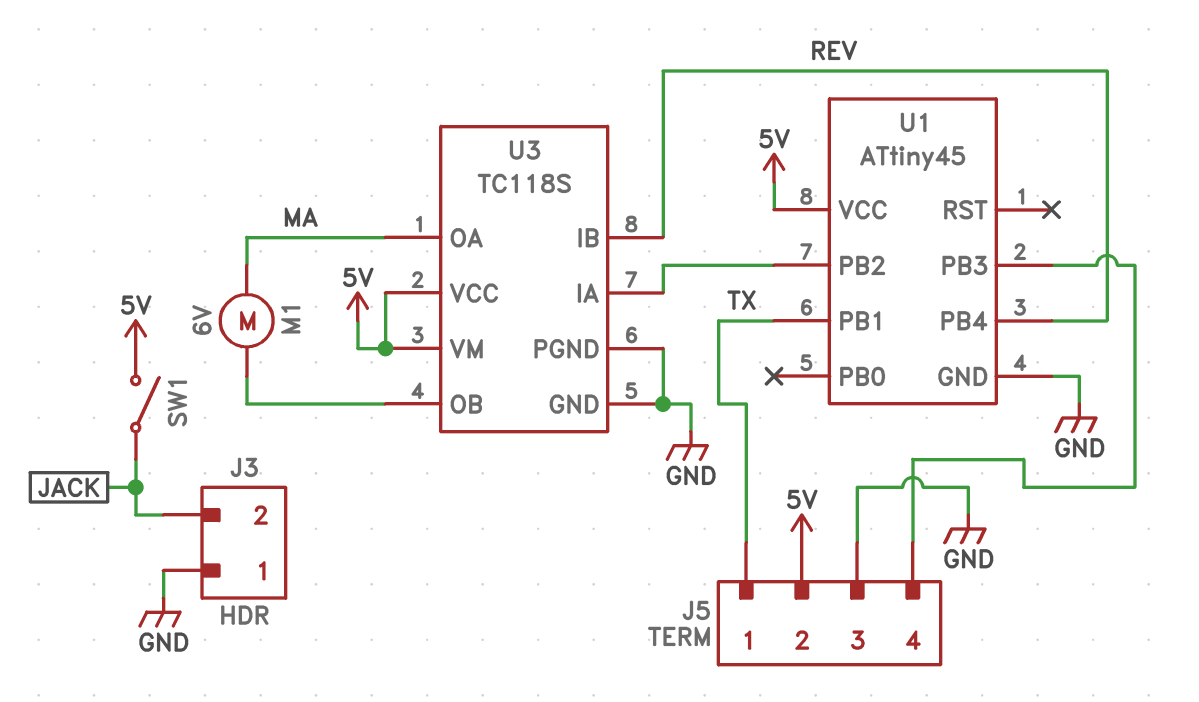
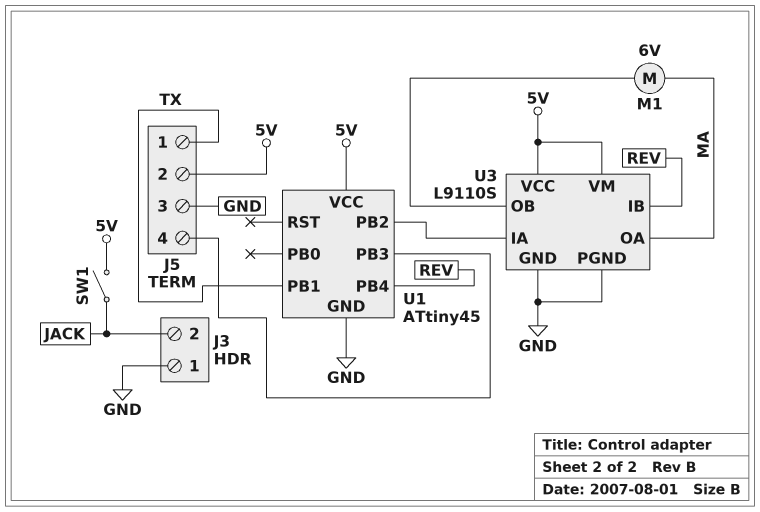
U3: TC118S -> L9110S

